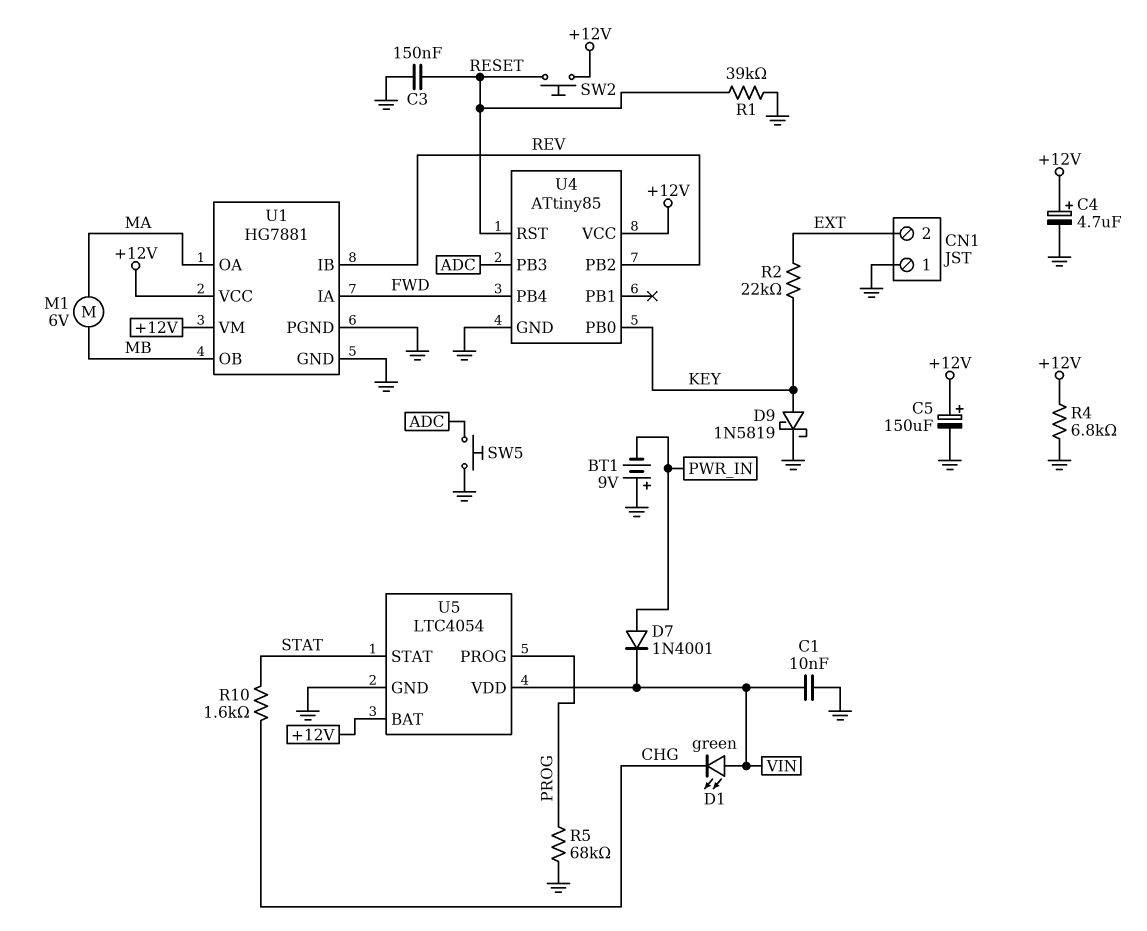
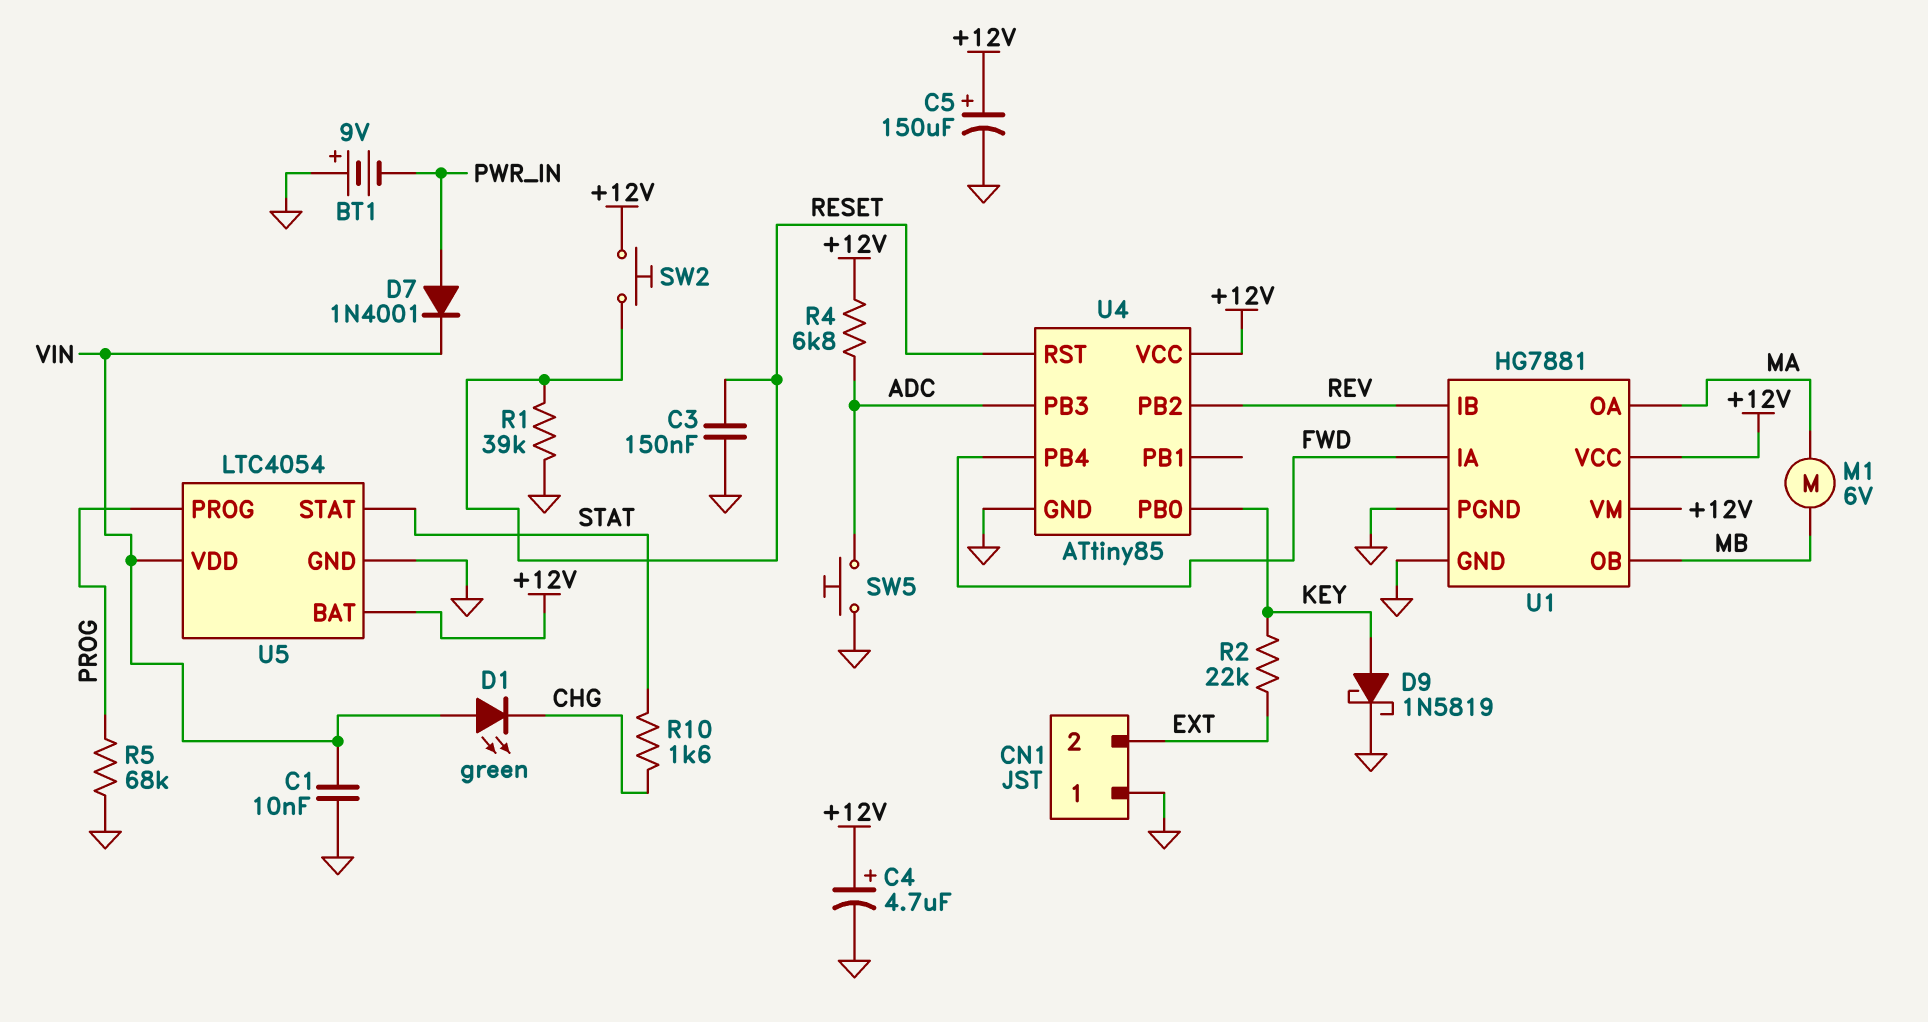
R4: 6.8k (+12V, GND) -> 6.8k (+12V, ADC)

